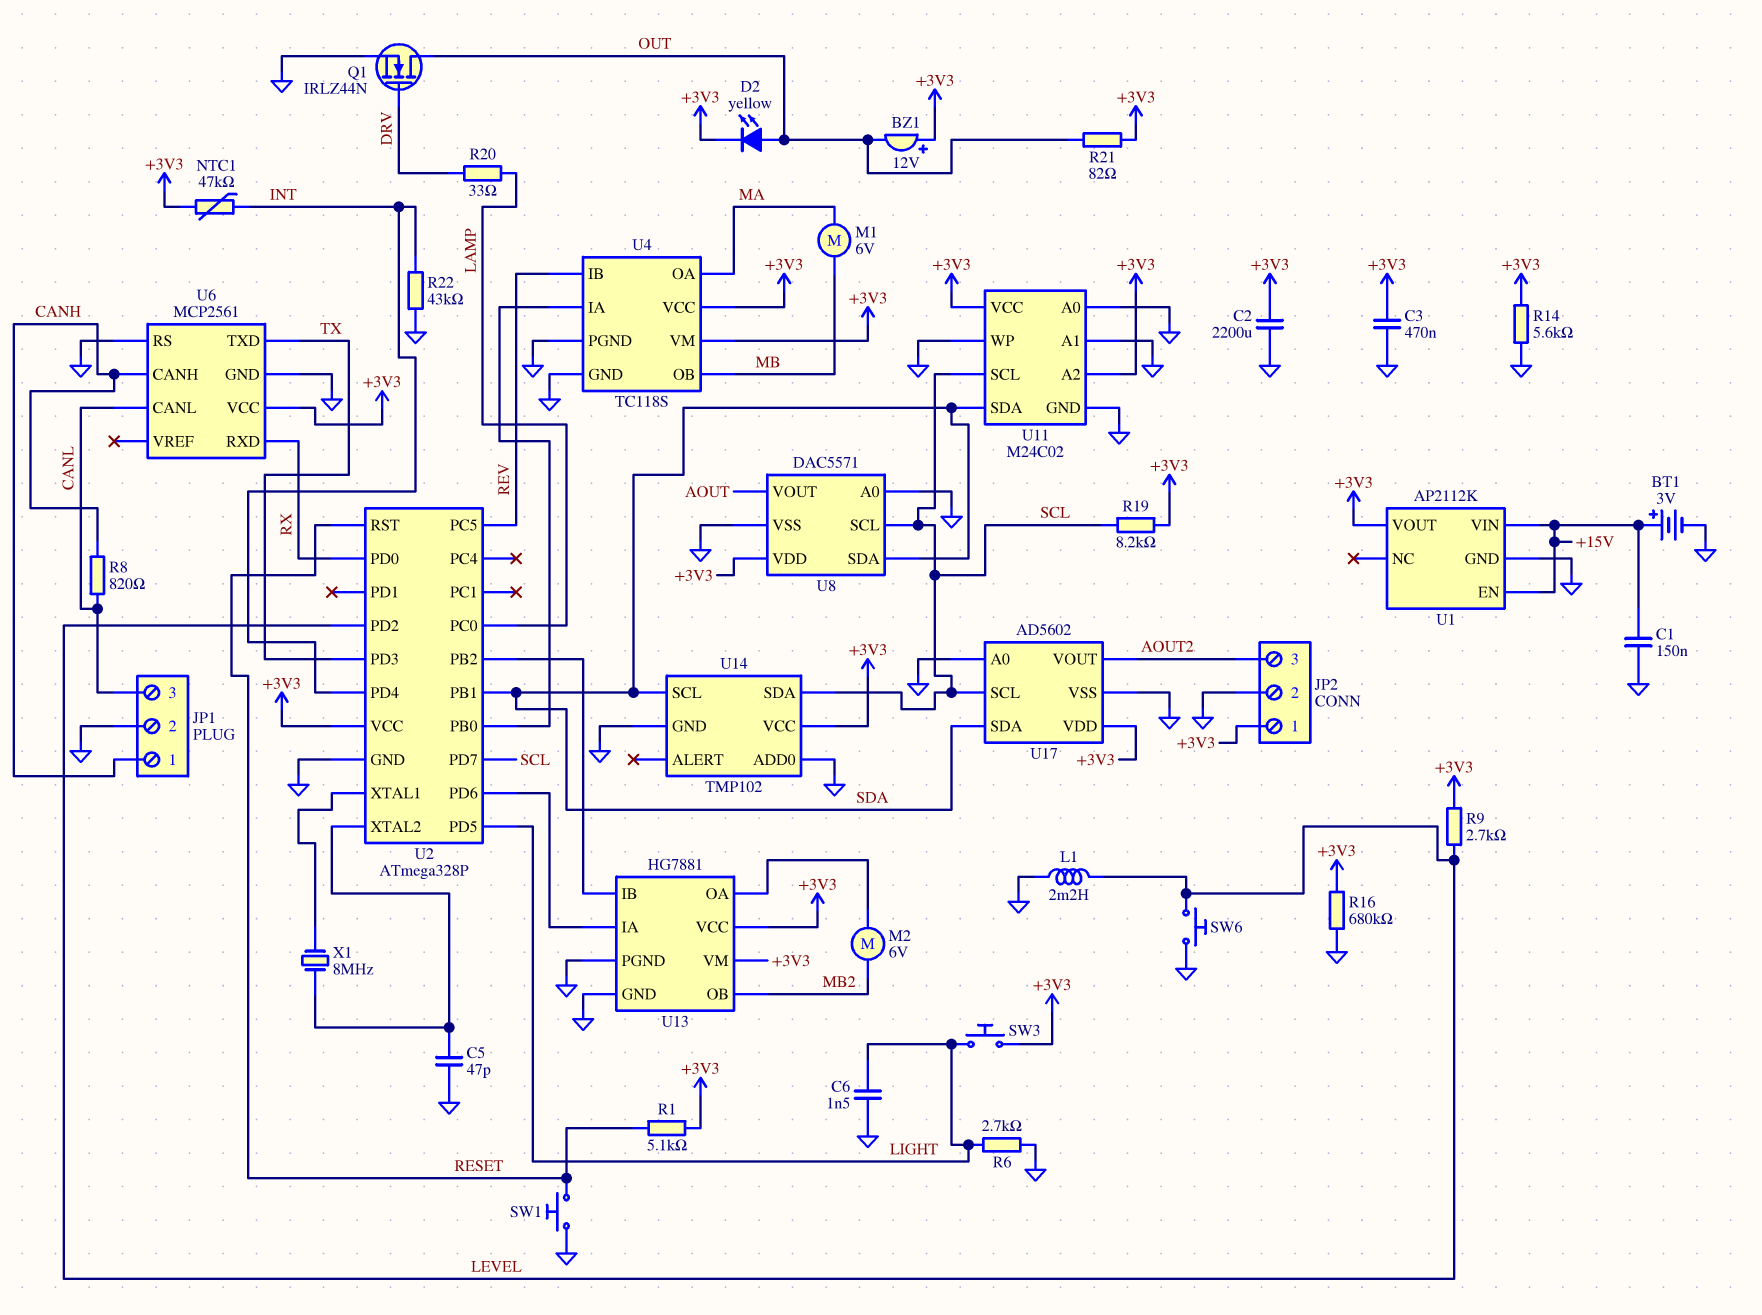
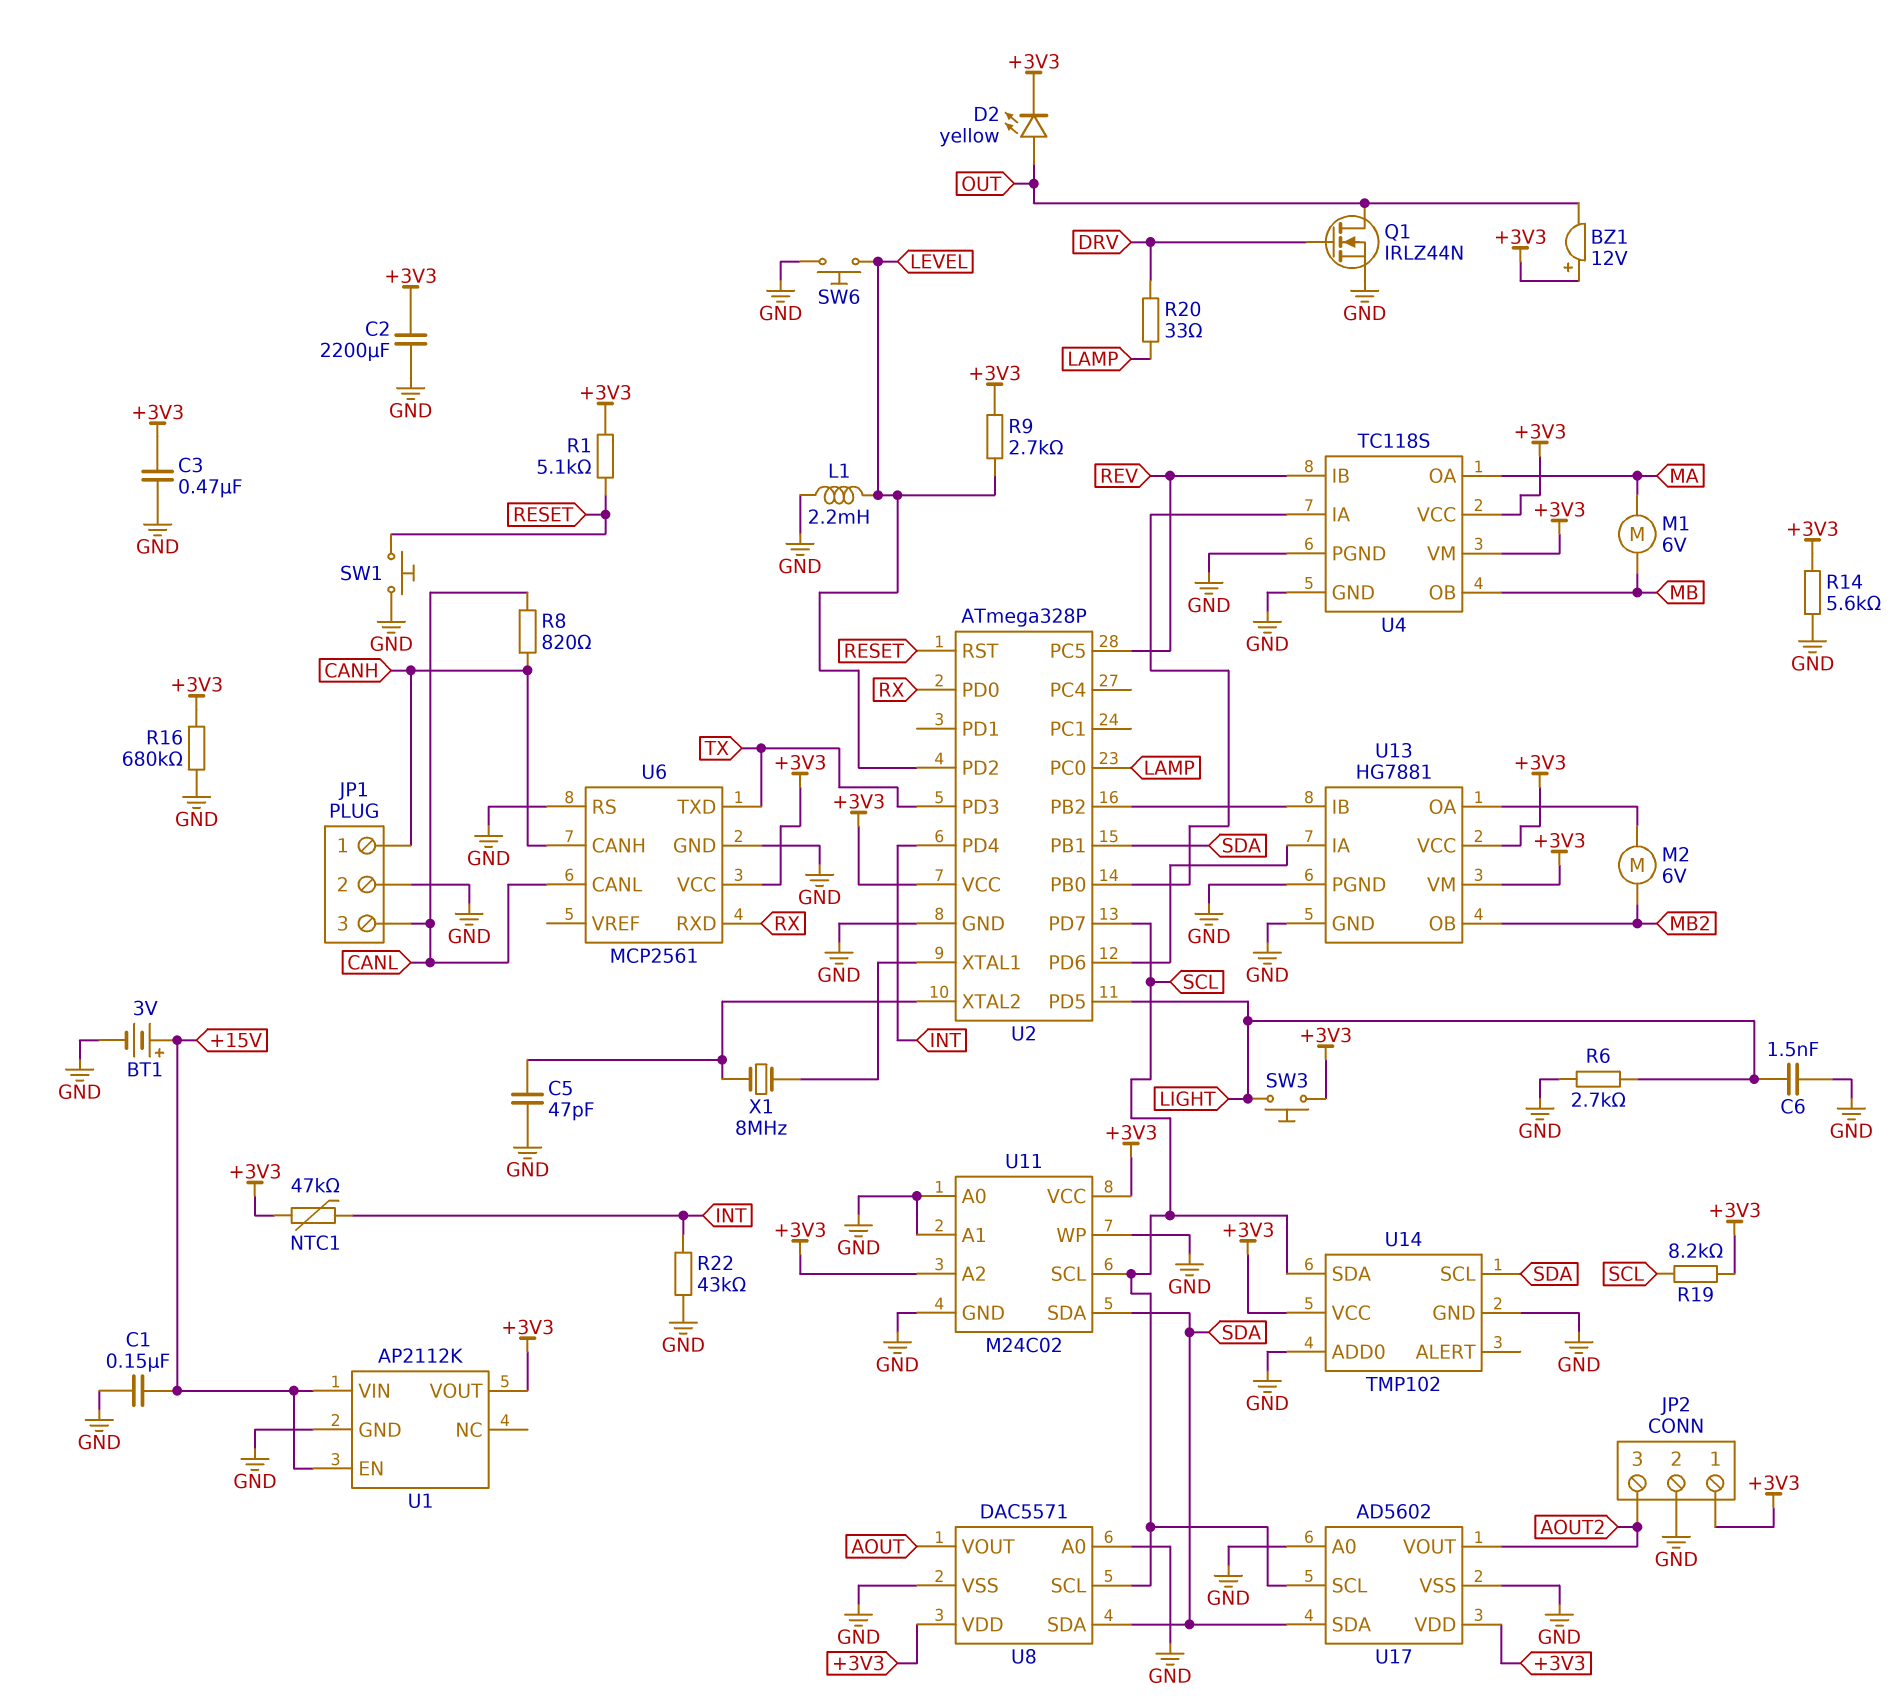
R21: 82 (+3V3, OUT) -> none

